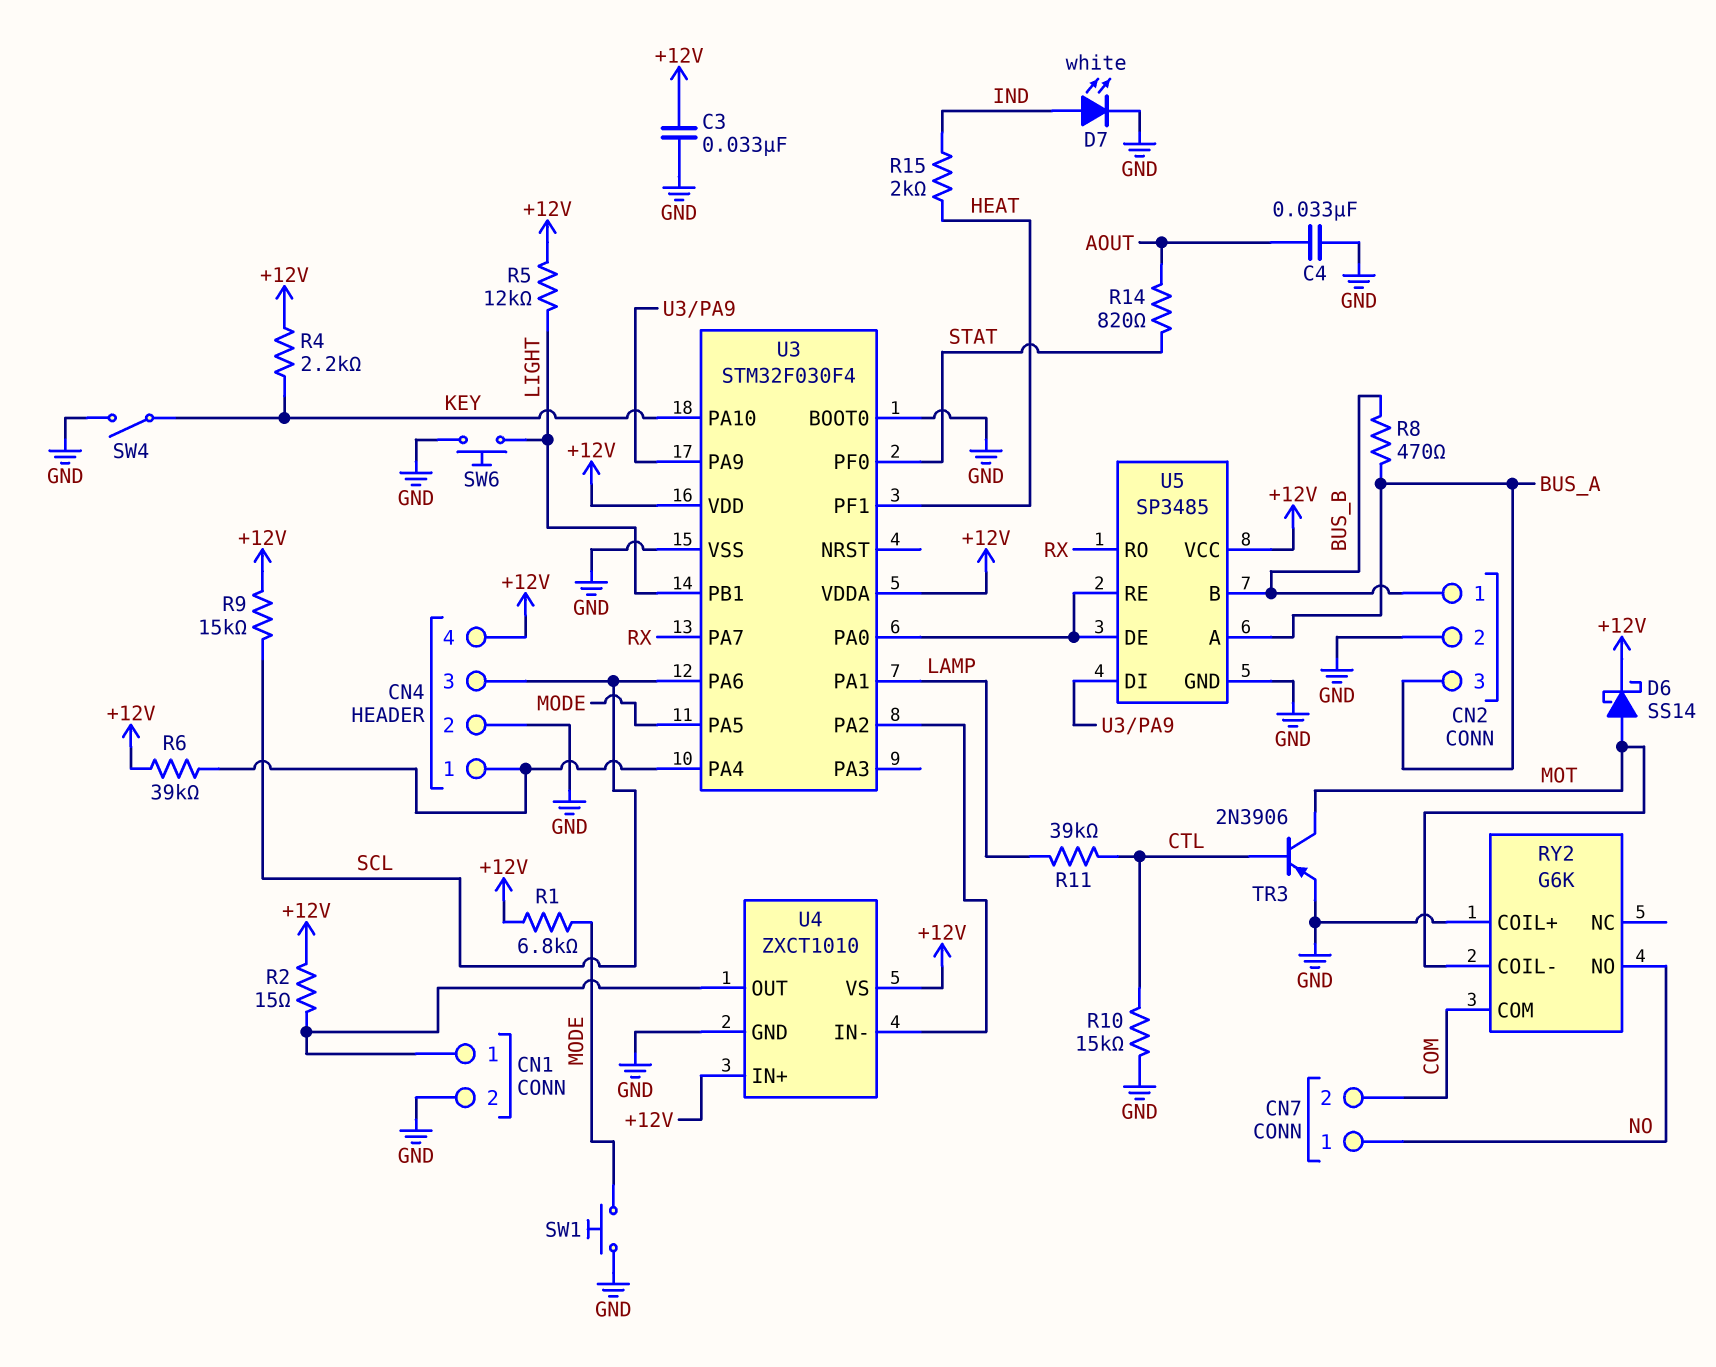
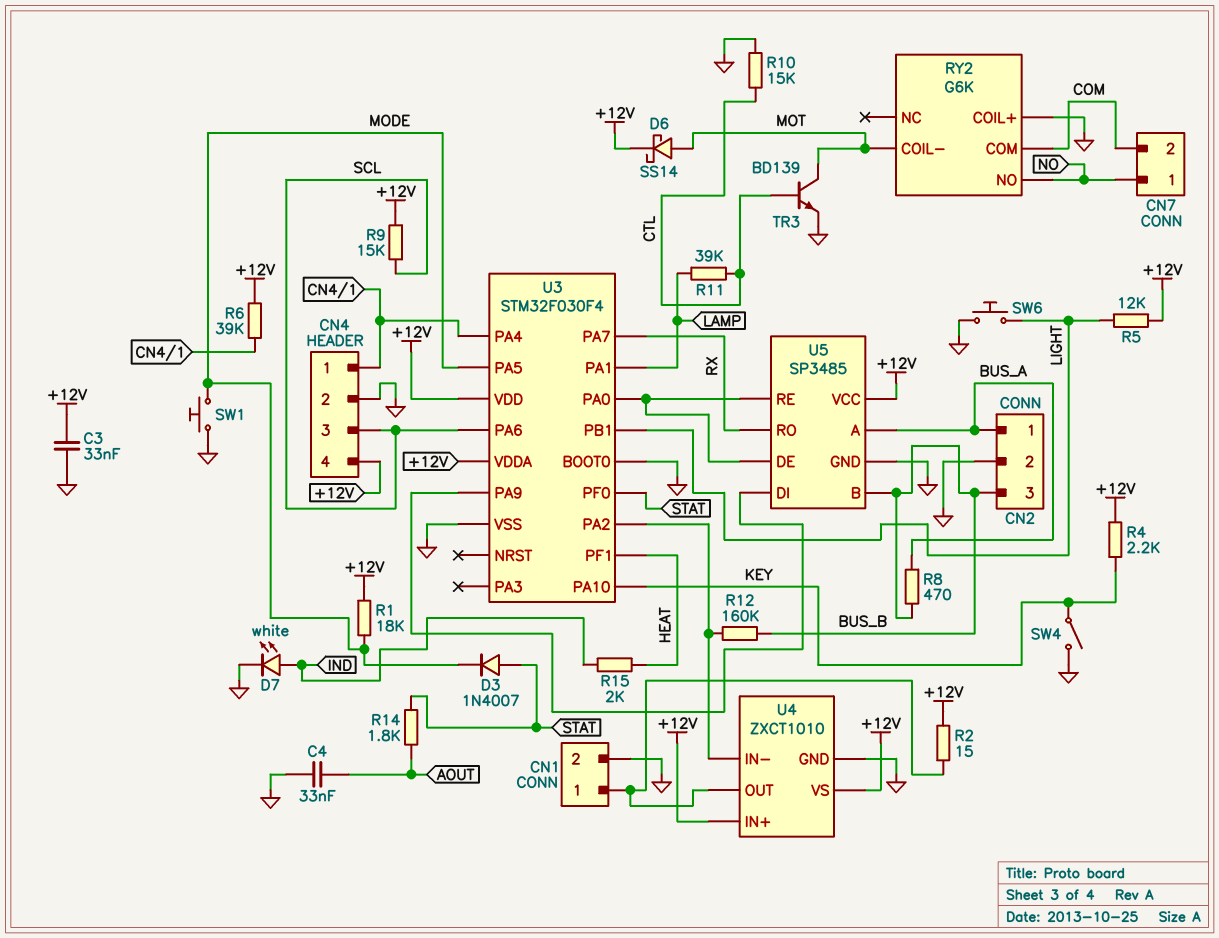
CN2 pin 1: BUS_B -> BUS_A
CN2 pin 3: BUS_A -> BUS_B
D3: none -> diode 1N4007 (A STAT, K MODE)
R1: 6.8k (+12V, MODE) -> 18k (+12V, MODE)
R12: none -> 160k (BUS_B, U3/PA2)
R14: 820 (AOUT, STAT) -> 1.8k (AOUT, STAT)
TR3: PNP 2N3906 (B CTL, C MOT, E GND) -> NPN BD139 (B CTL, C MOT, E GND)

